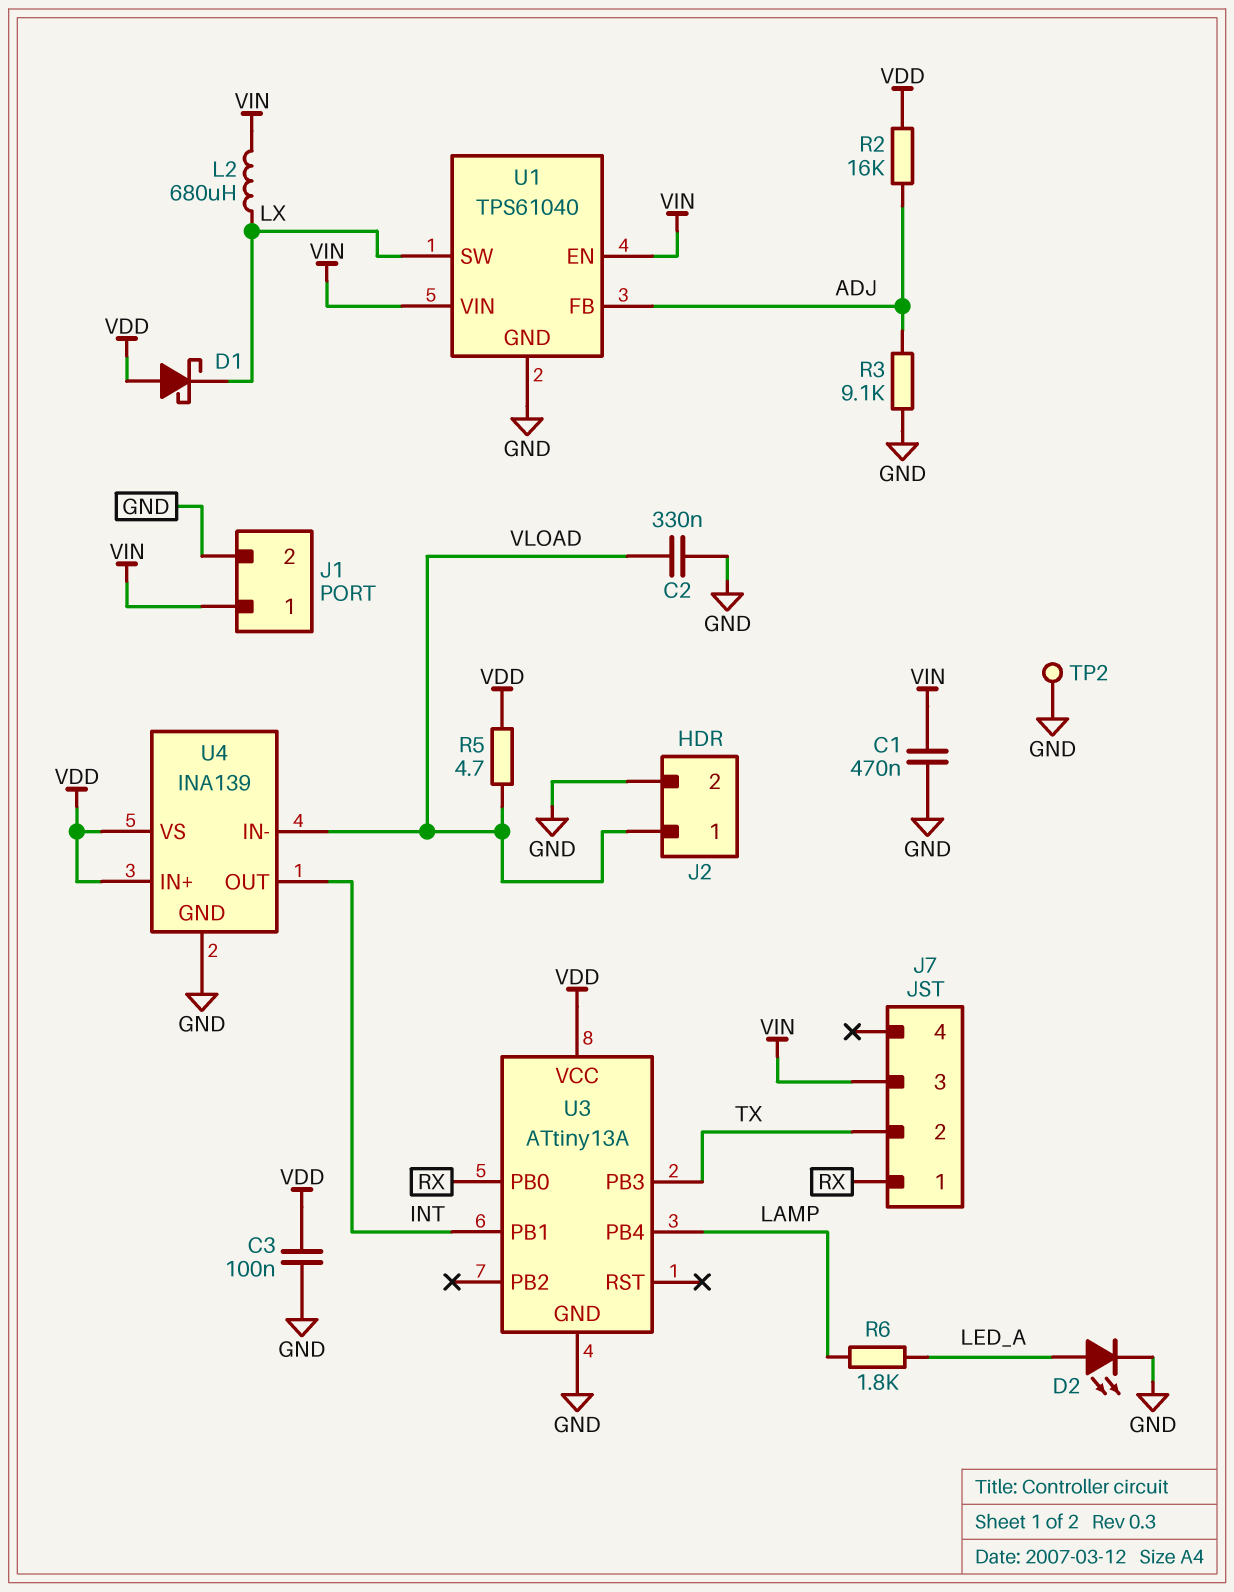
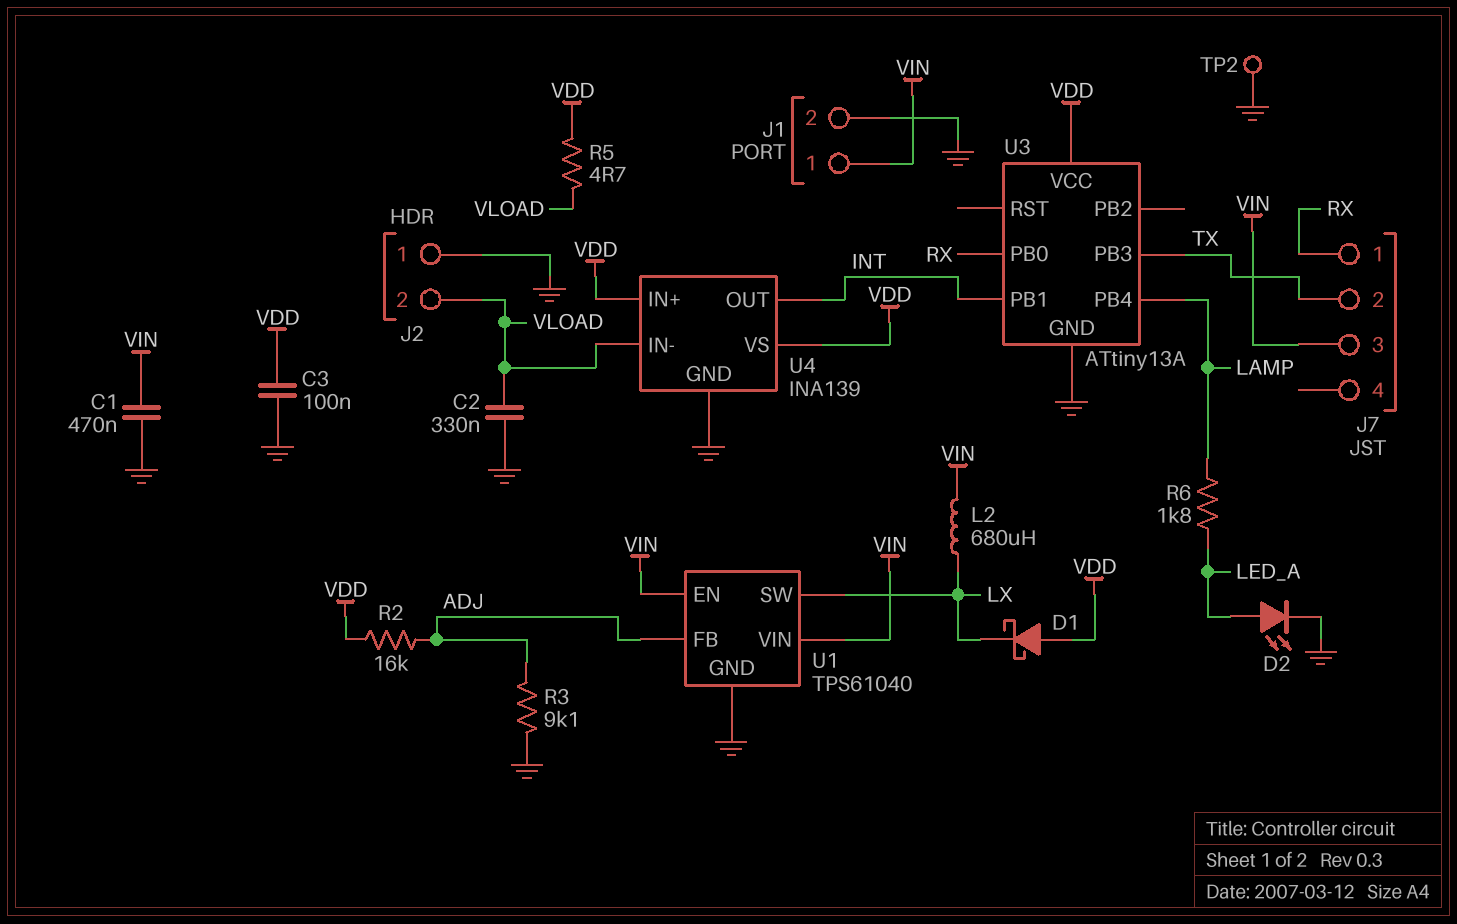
J2 pin 1: VLOAD -> GND
J2 pin 2: GND -> VLOAD

